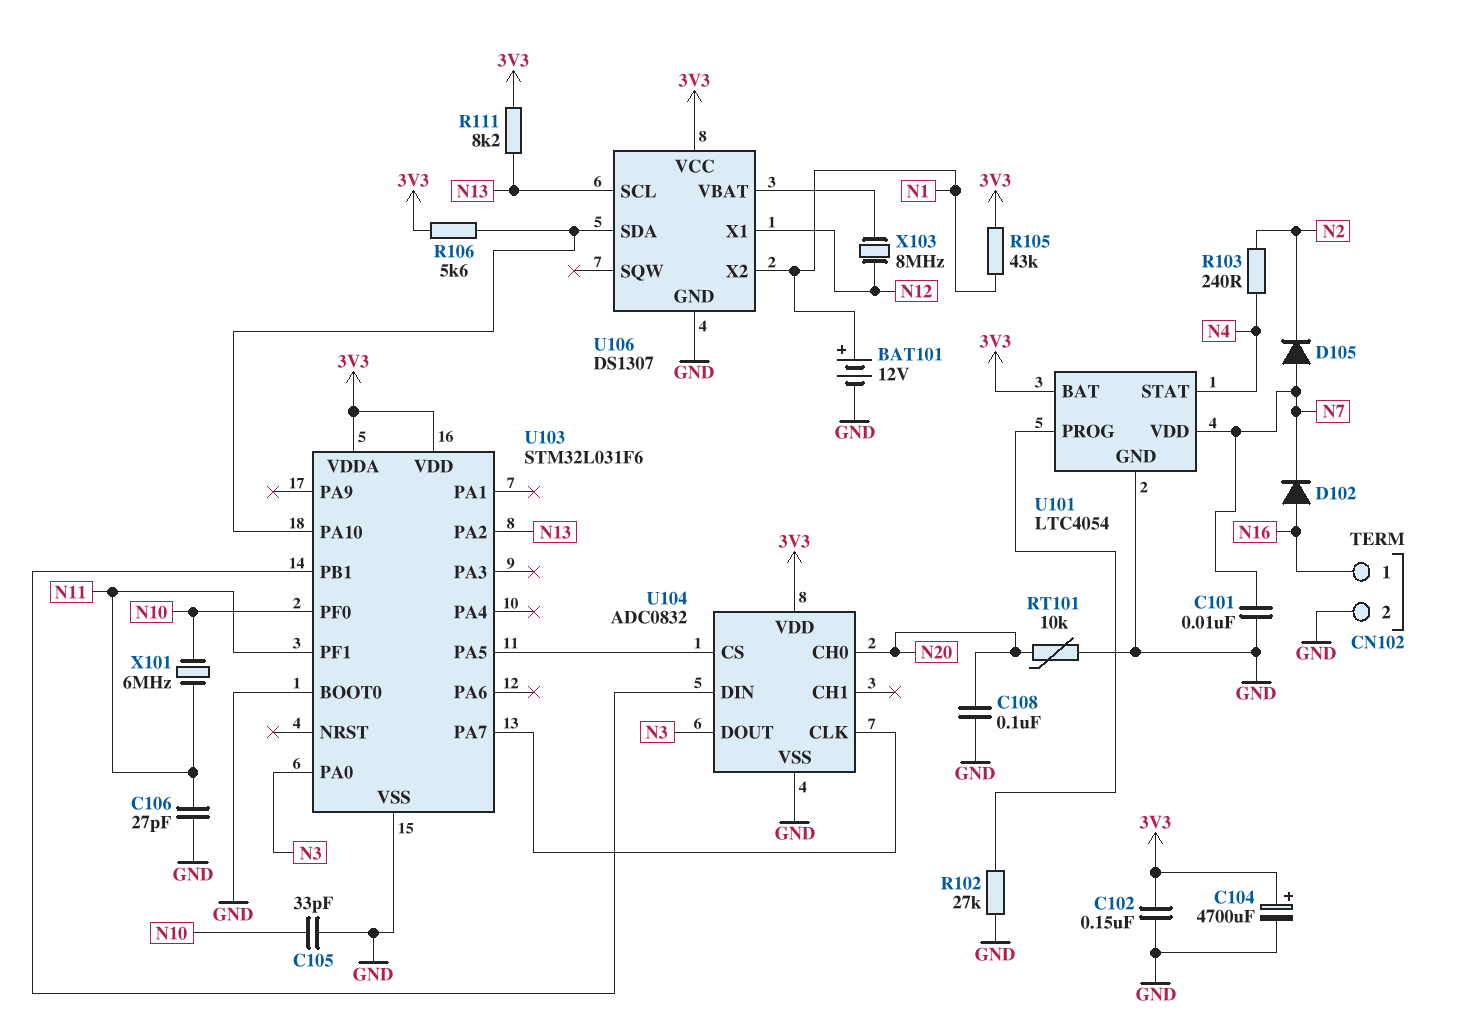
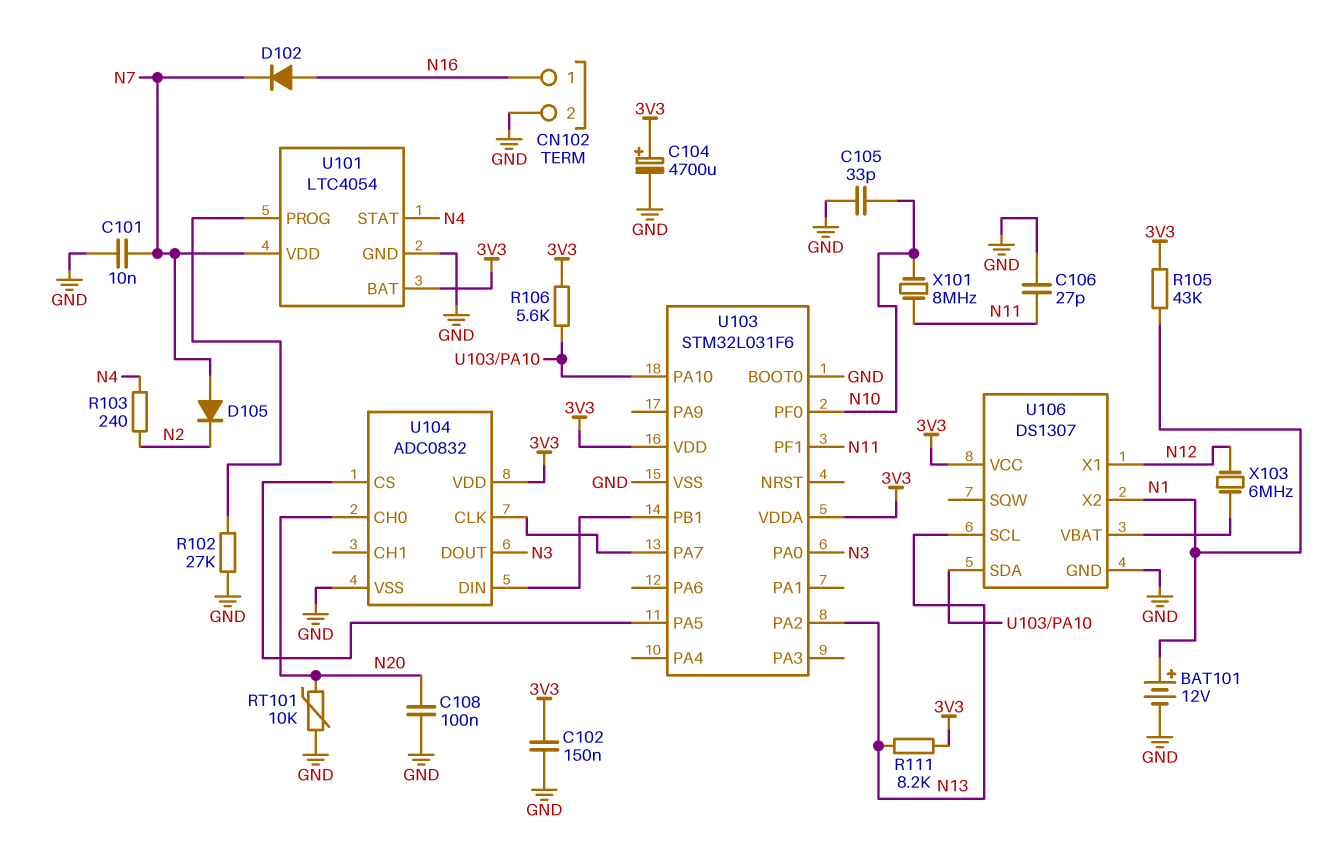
X101: 6MHz (N10, N11) -> 8MHz (N10, N11)
X103: 8MHz (N12, U106/VBAT) -> 6MHz (N12, U106/VBAT)

